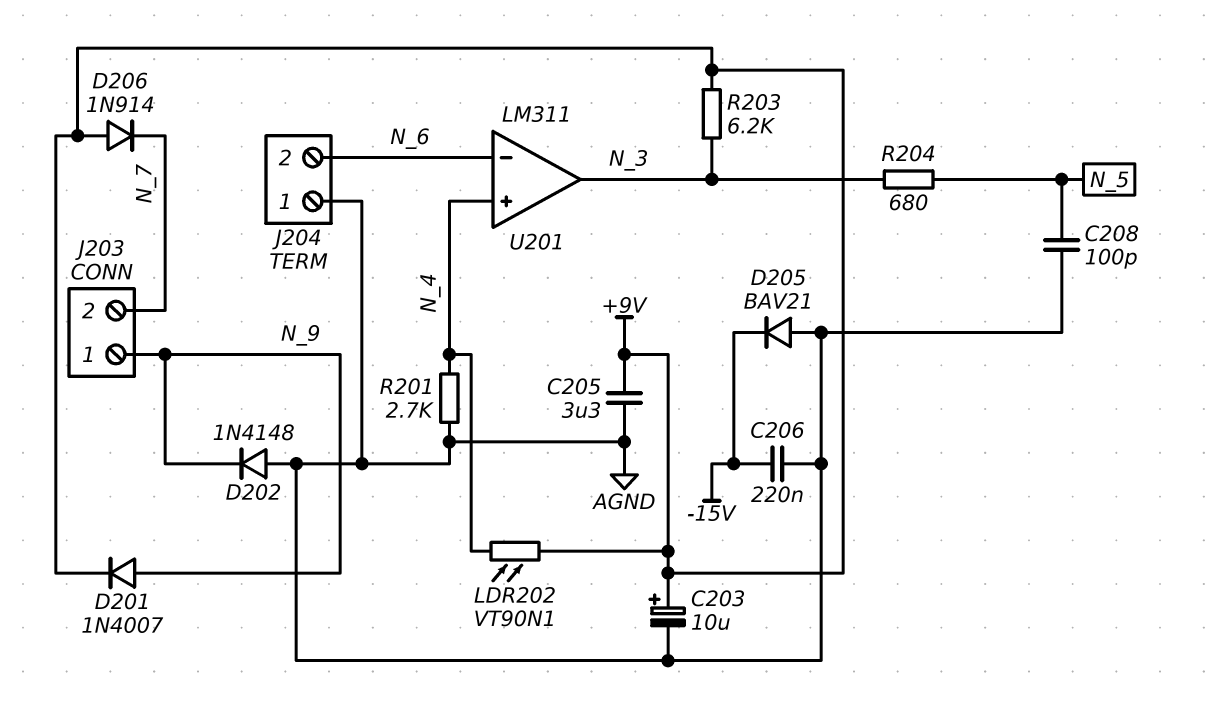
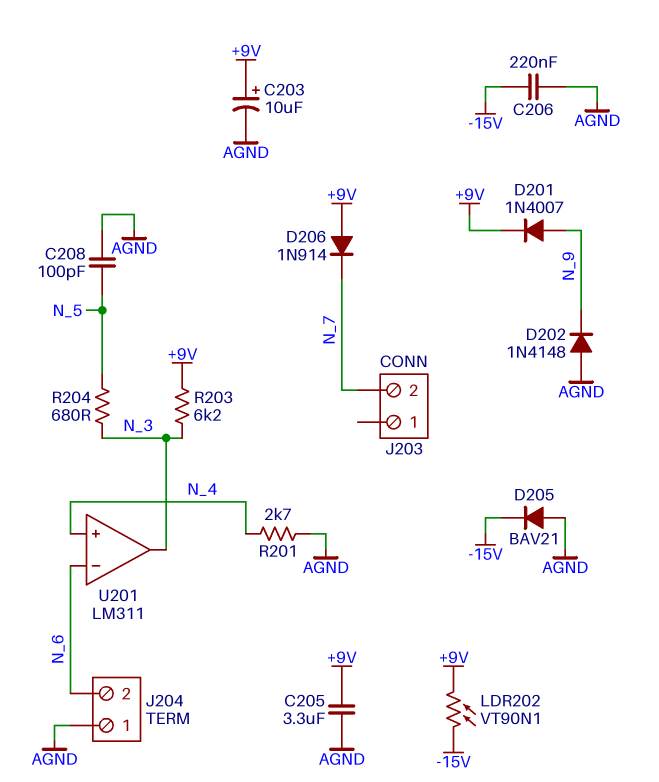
J203 pin 1: N_9 -> none
LDR202: VT90N1 (+9V, N_4) -> VT90N1 (+9V, -15V)

